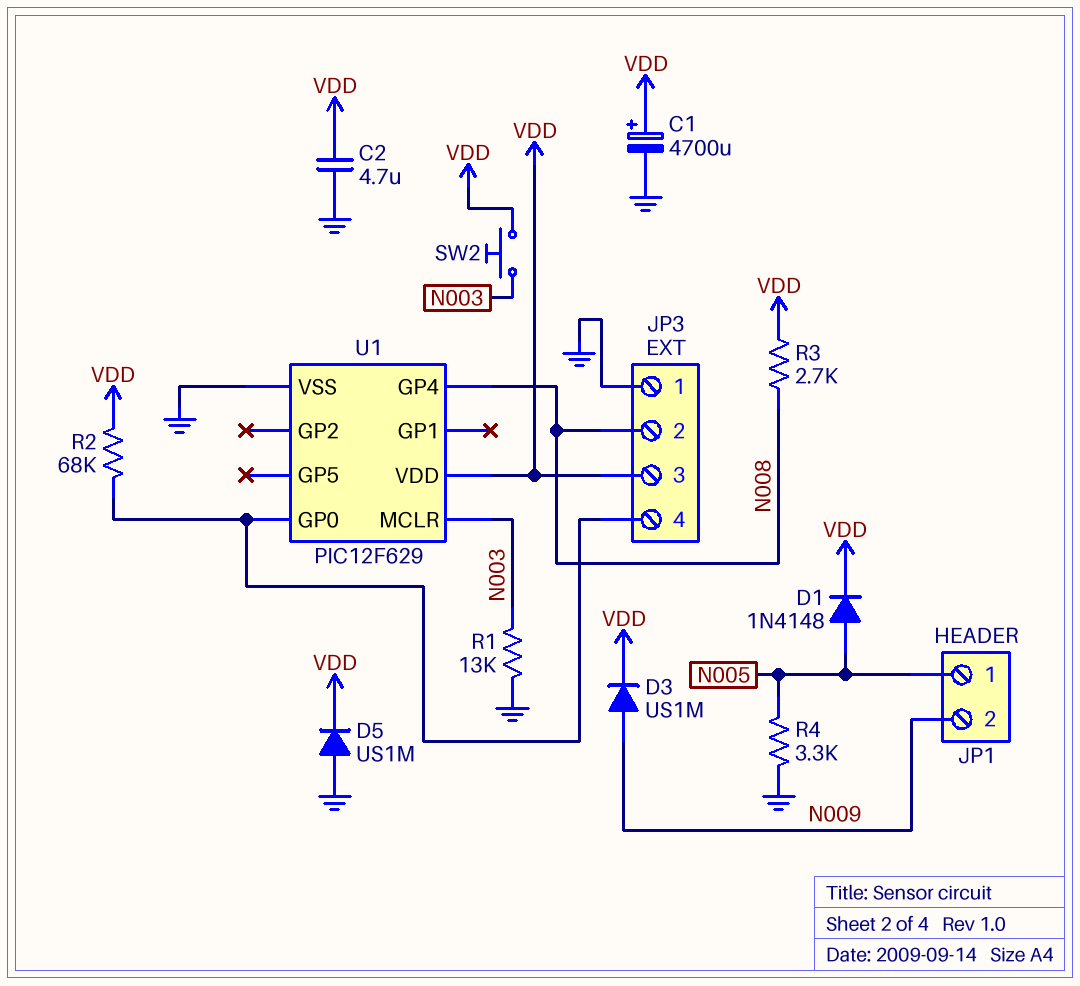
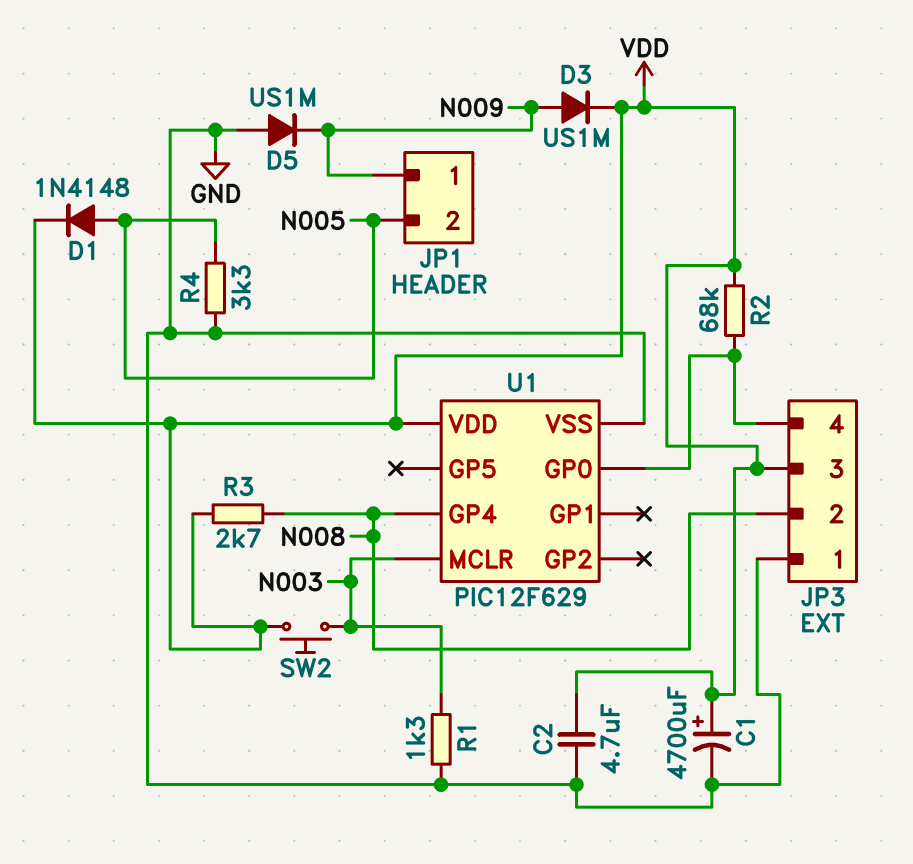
D5: diode US1M (A GND, K VDD) -> diode US1M (A GND, K N009)
JP1 pin 1: N005 -> N009
JP1 pin 2: N009 -> N005
R1: 13k (GND, N003) -> 1.3k (GND, N003)

